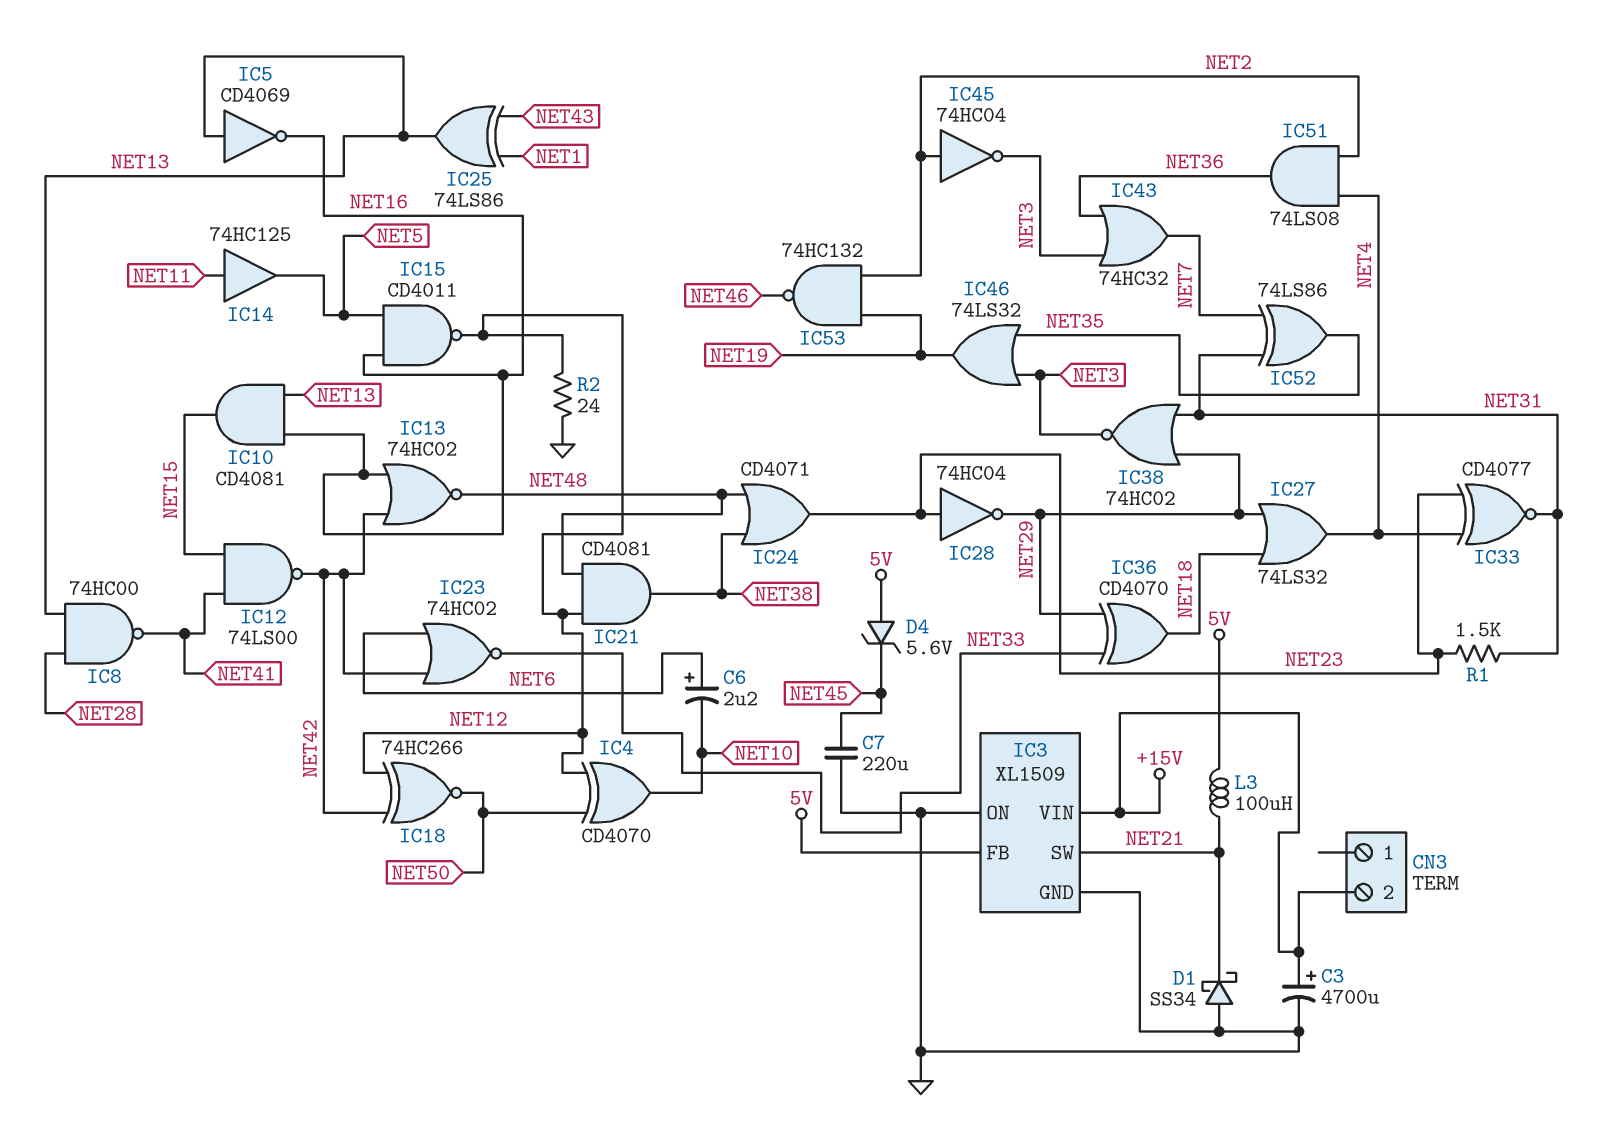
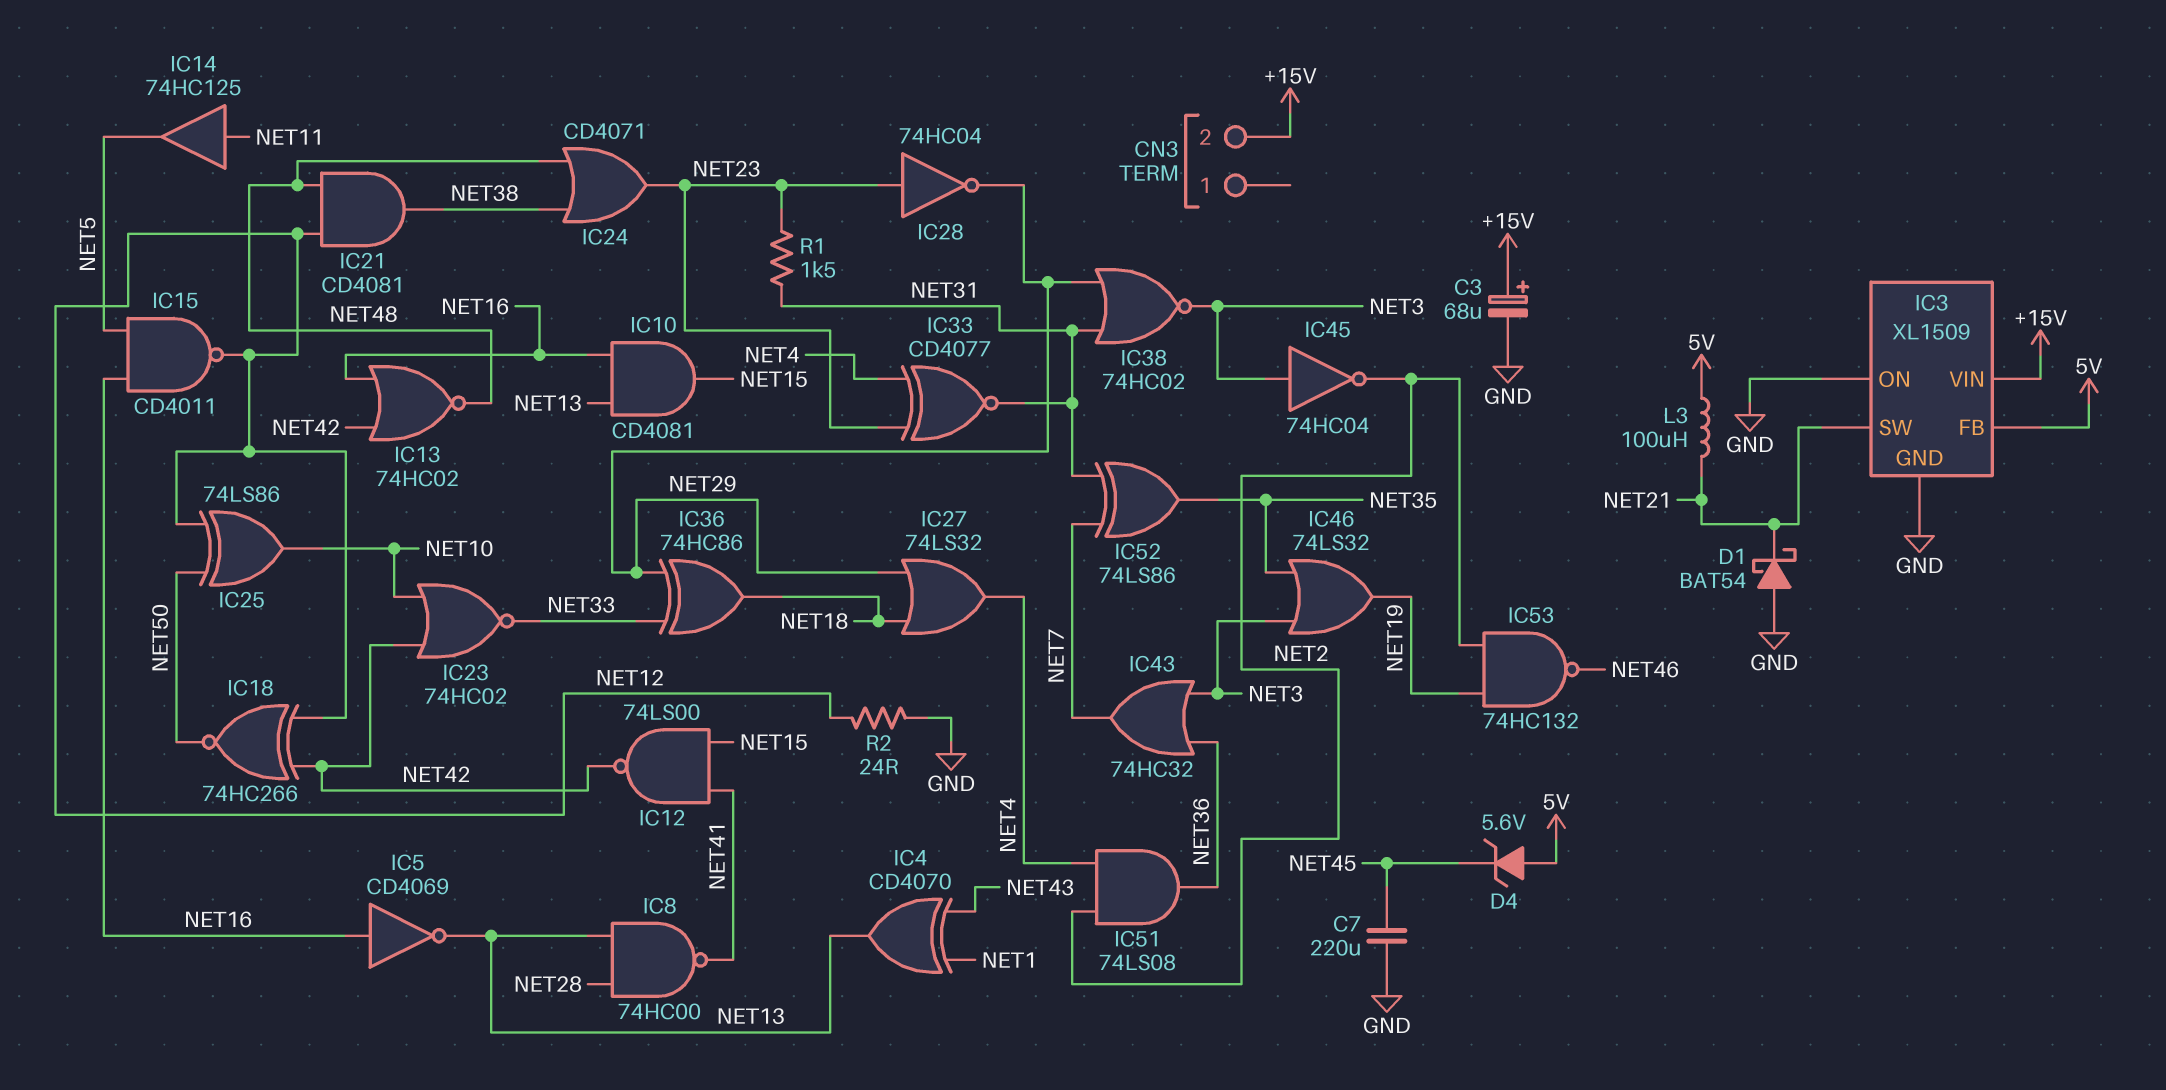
C3: 4700uF (plus +15V, minus GND) -> 68uF (plus +15V, minus GND)
C6: 2.2uF (plus NET6, minus NET10) -> none
D1: schottky SS34 (A GND, K NET21) -> schottky BAT54 (A GND, K NET21)
IC4: XOR CD4070 (in NET12, in NET50, out NET10) -> XOR CD4070 (in NET1, in NET43, out NET13)
IC5: NOT CD4069 (in NET13, out NET16) -> NOT CD4069 (in NET16, out NET13)
IC23: NOR 74HC02 (in NET6, in NET42, out NET33) -> NOR 74HC02 (in NET10, in NET42, out NET33)
IC25: XOR 74LS86 (in NET1, in NET43, out NET13) -> XOR 74LS86 (in NET12, in NET50, out NET10)
IC36: XOR CD4070 (in NET29, in NET33, out NET18) -> XOR 74HC86 (in NET29, in NET33, out NET18)
IC45: NOT 74HC04 (in NET2, out NET3) -> NOT 74HC04 (in NET3, out NET2)

